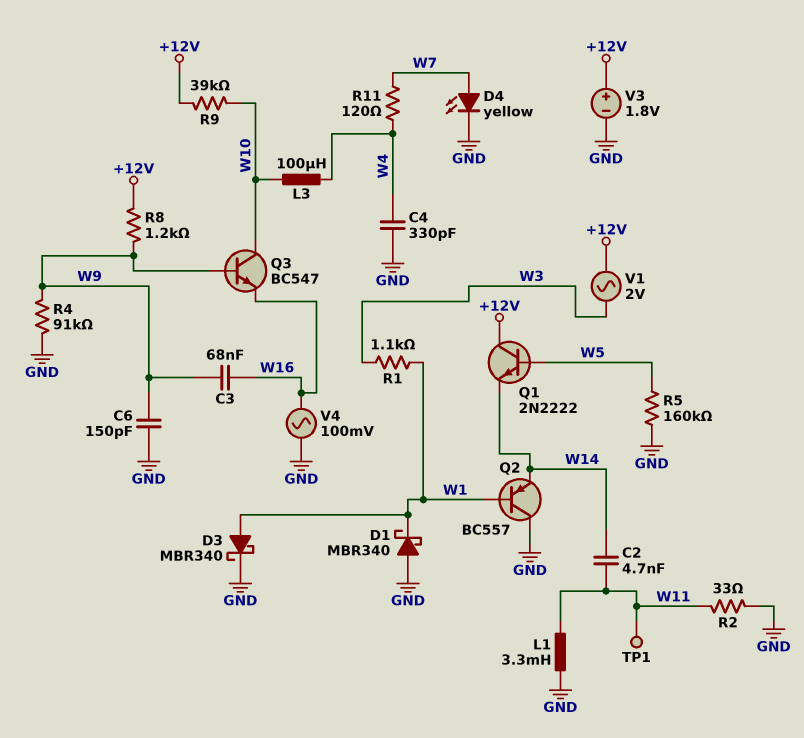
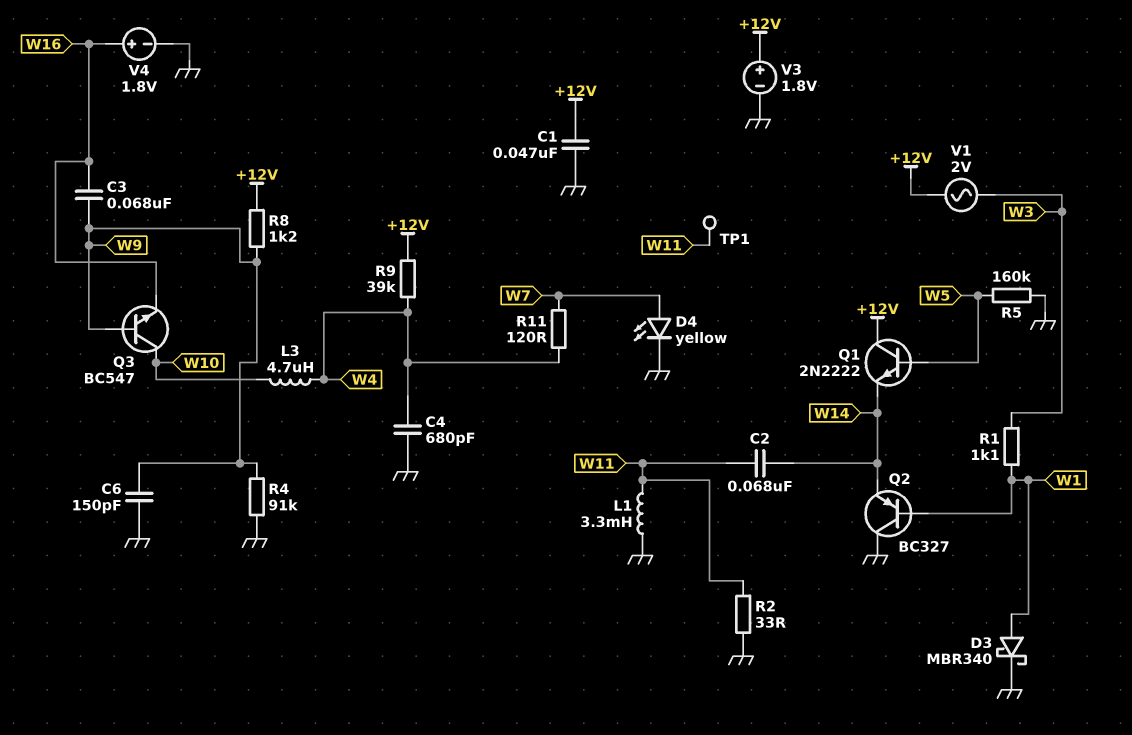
C1: none -> 47nF (+12V, GND)
C2: 4.7nF (W11, W14) -> 68nF (W11, W14)
C4: 330pF (GND, W4) -> 680pF (GND, W4)
D1: schottky MBR340 (A GND, K W1) -> none
L3: 100uH (W4, W10) -> 4.7uH (W4, W10)
Q2: PNP BC557 (B W1, C GND, E W14) -> PNP BC327 (B W1, C GND, E W14)
R9: 39k (+12V, W10) -> 39k (+12V, W4)
V4: AC 100mV (GND, W16) -> 1.8V (plus W16, minus GND)

